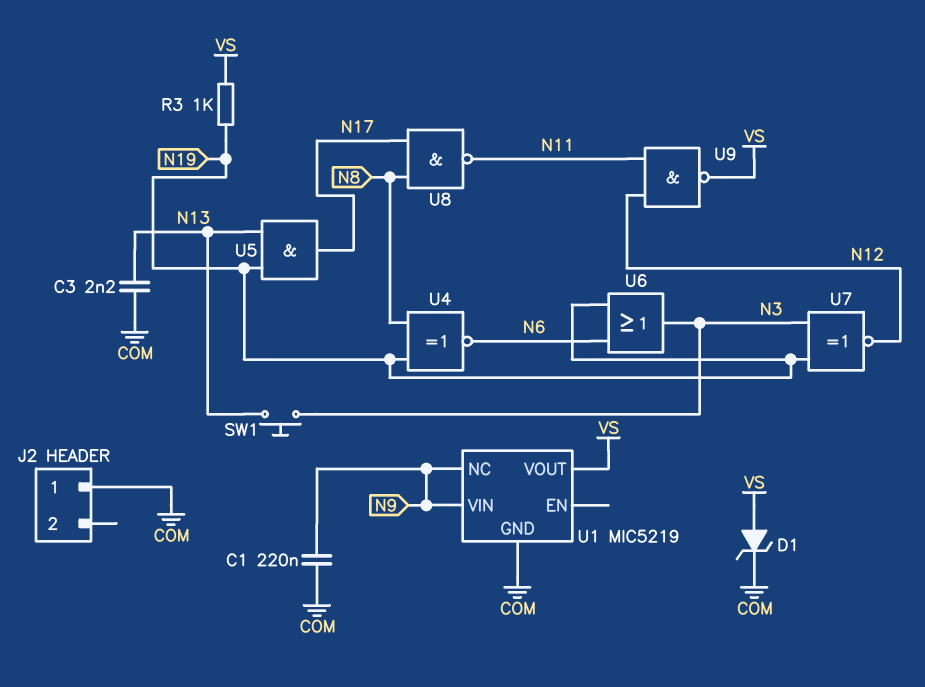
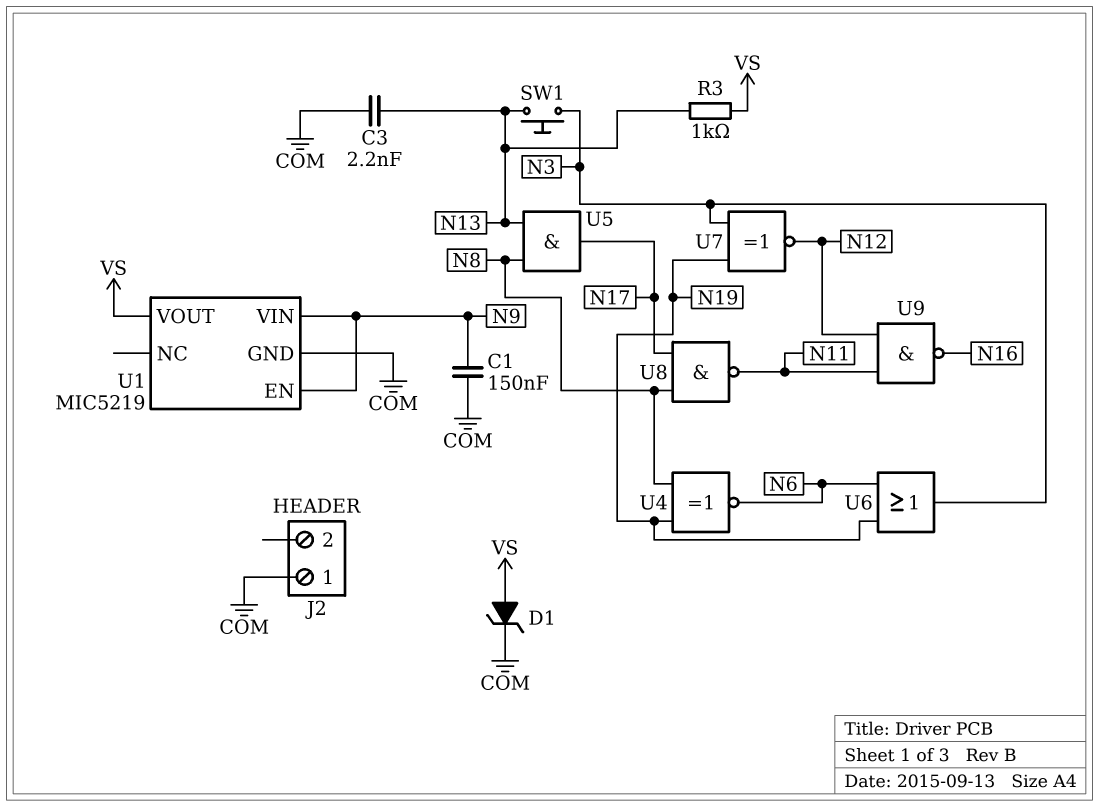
C1: 220nF (COM, N9) -> 150nF (COM, N9)
R3: 1k (N19, VS) -> 1k (N13, VS)
U1 pin EN: none -> N9
U1 pin NC: N9 -> none
U5: AND (in N13, in N19, out N17) -> AND (in N8, in N13, out N17)
U9: NAND (in N11, in N12, out VS) -> NAND (in N11, in N12, out N16)

